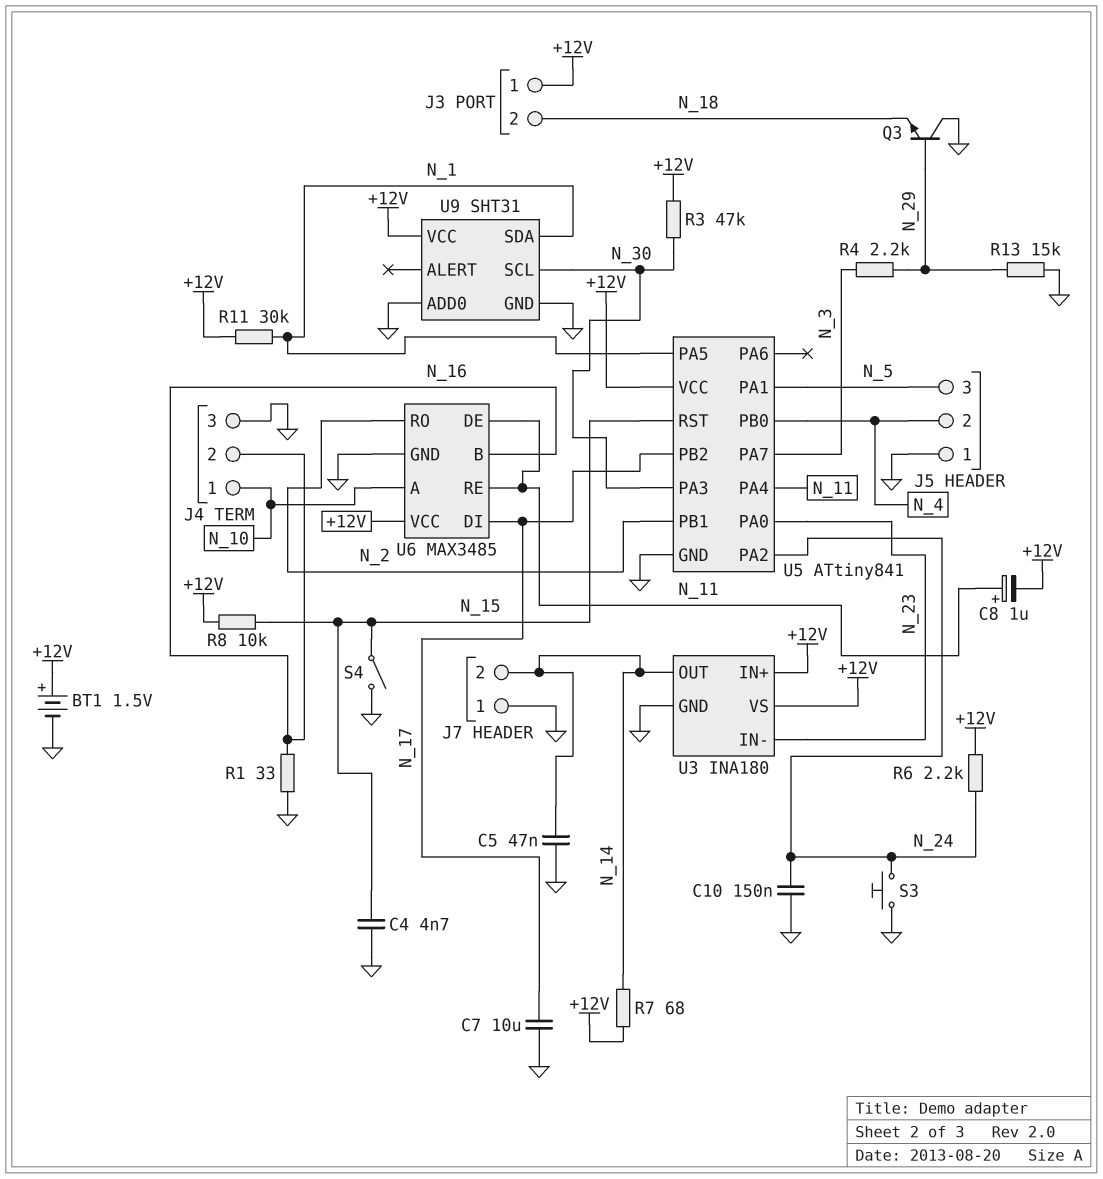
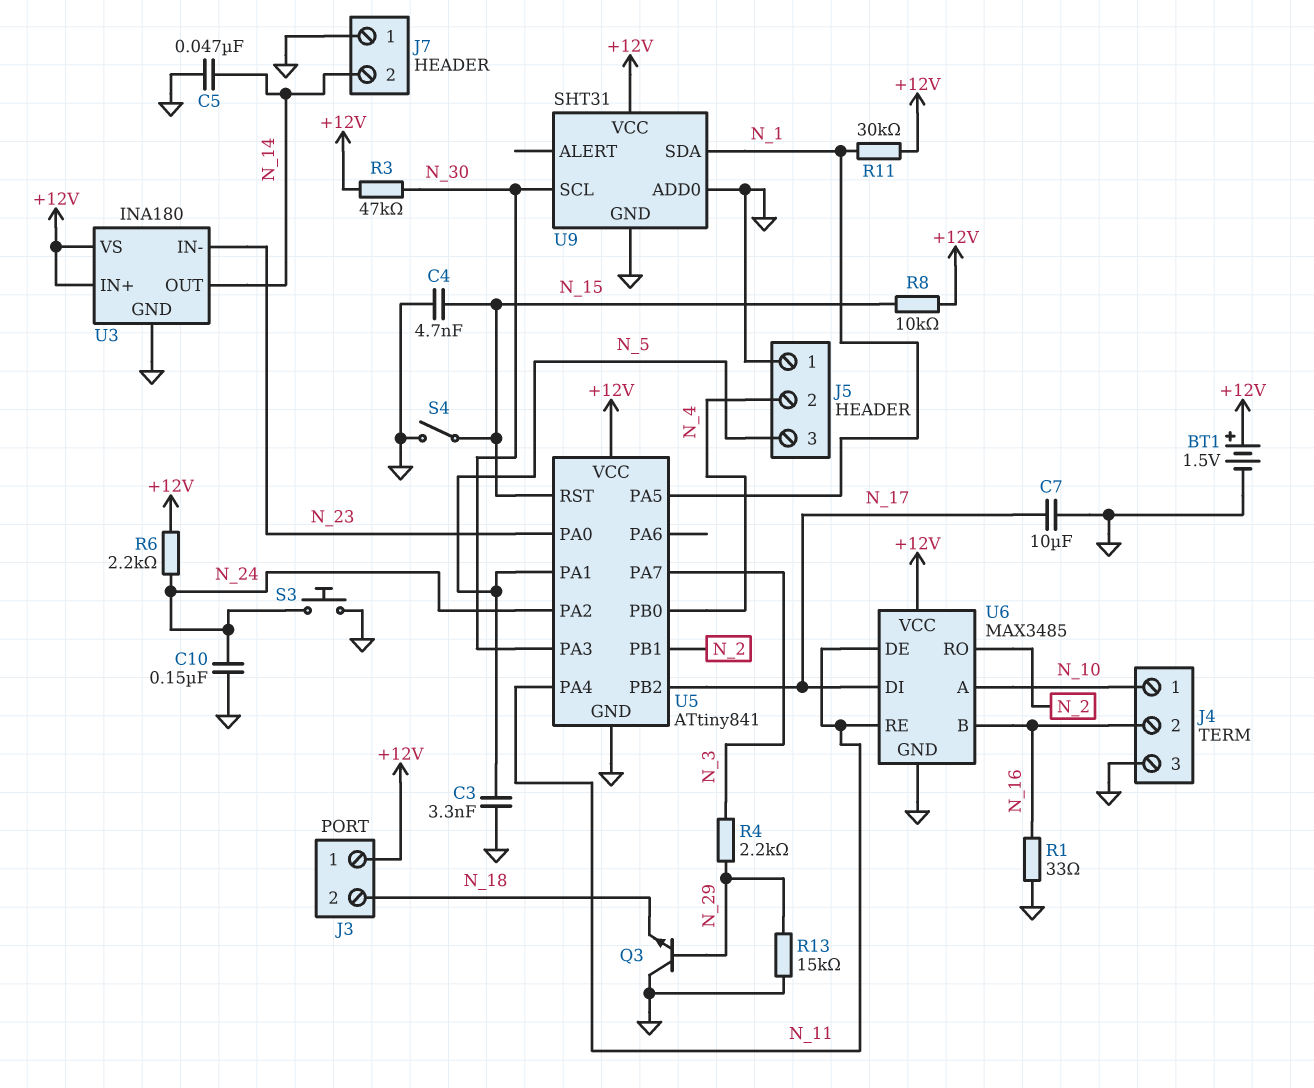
C3: none -> 3.3nF (GND, N_5)
C8: 1uF (plus N_11, minus +12V) -> none
R7: 68 (+12V, N_14) -> none

